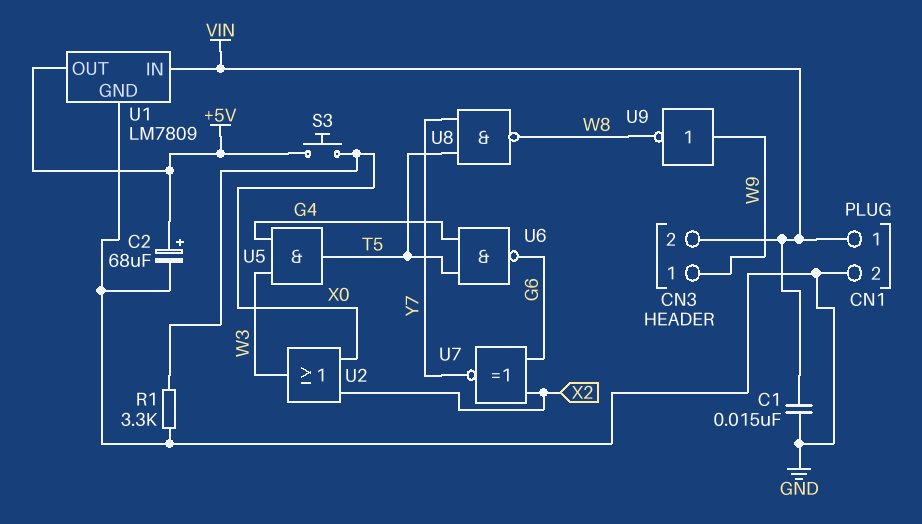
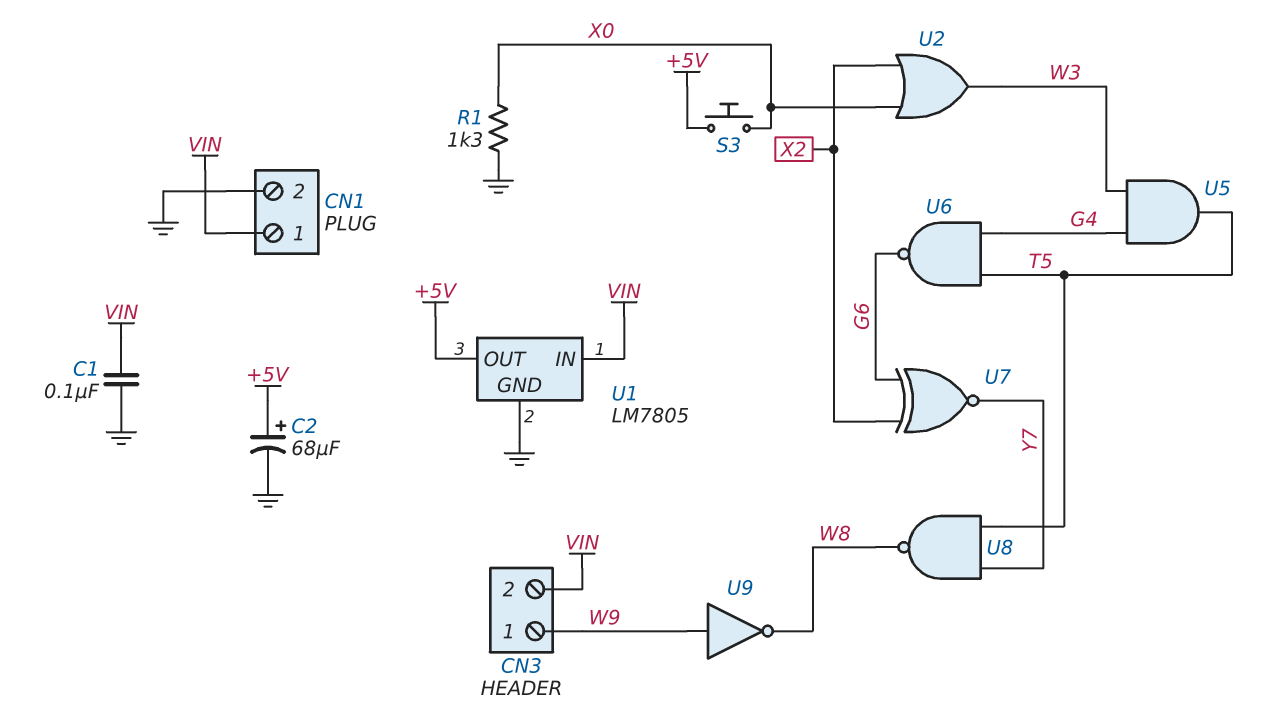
C1: 15nF (GND, VIN) -> 100nF (GND, VIN)
R1: 3.3k (GND, X0) -> 1.3k (GND, X0)
U1: LM7809 -> LM7805

